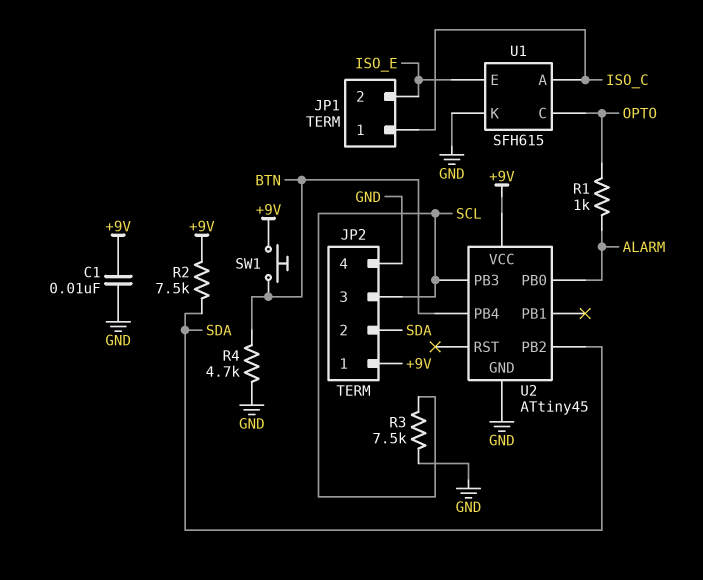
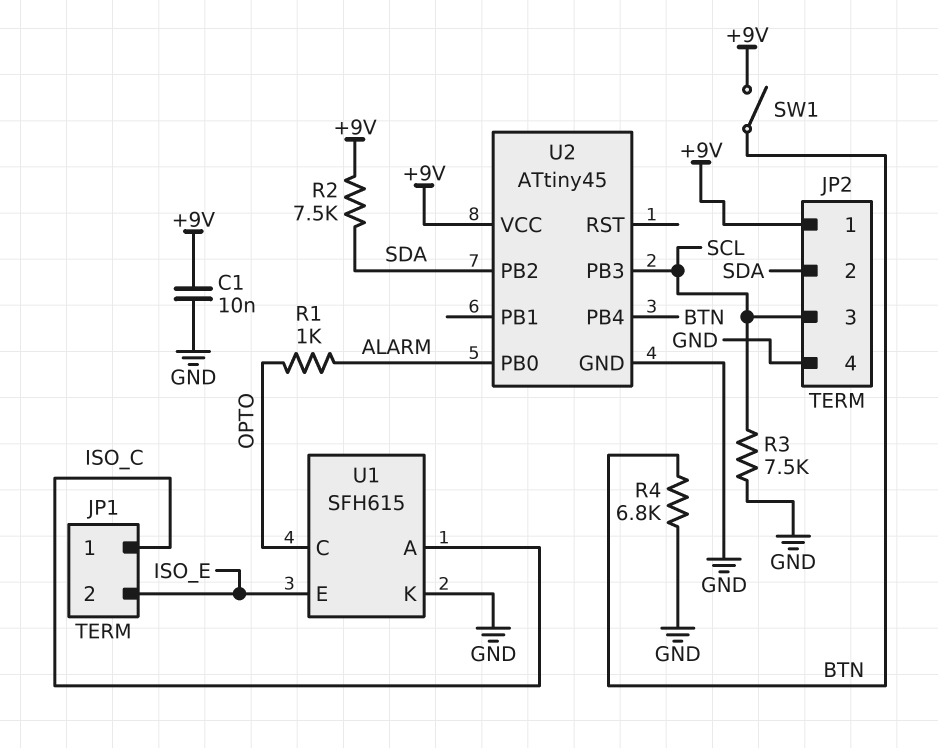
R4: 4.7k (BTN, GND) -> 6.8k (BTN, GND)
SW1: button (+9V, BTN) -> switch (+9V, BTN)

